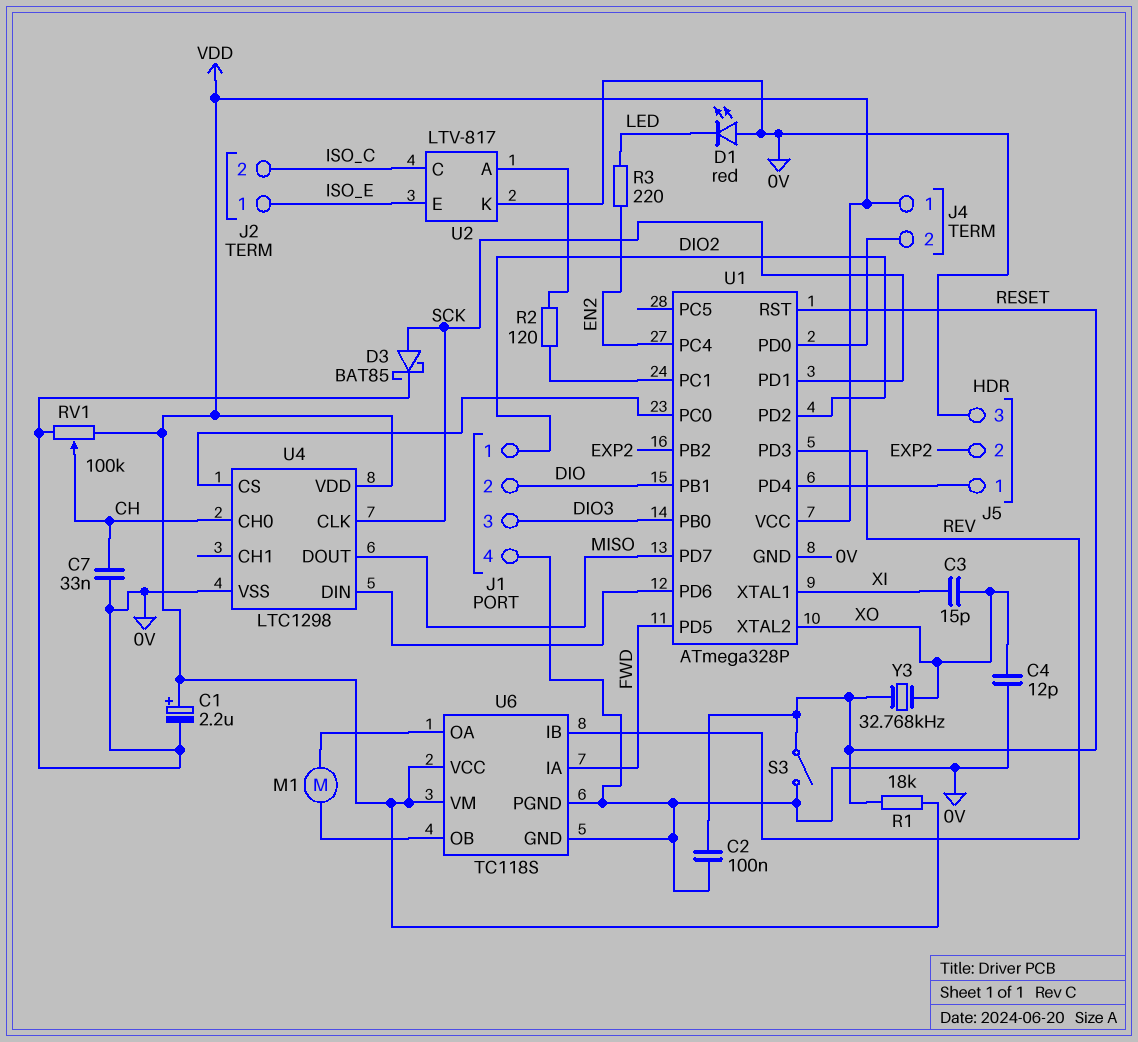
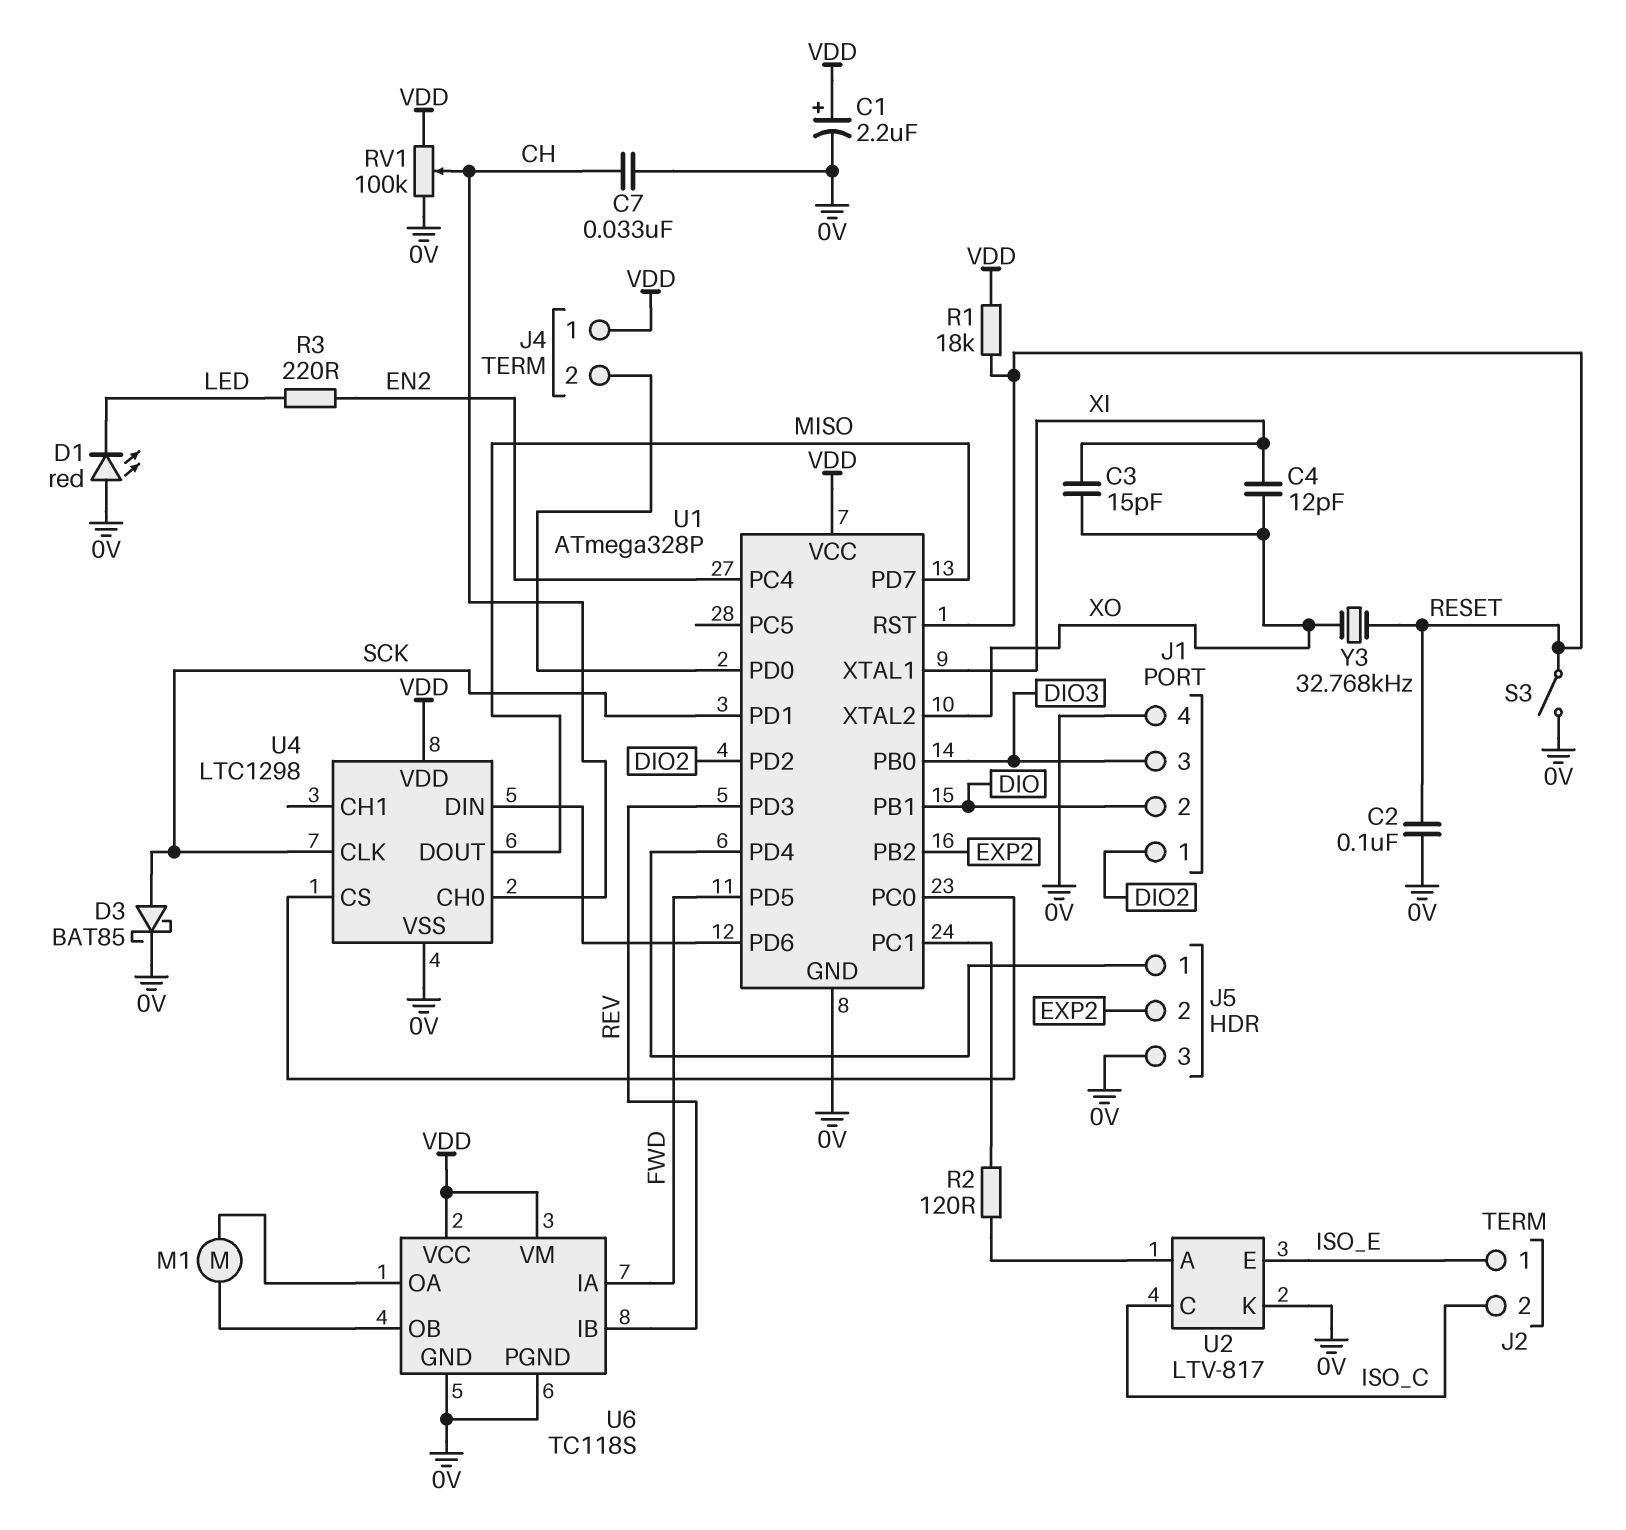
C4: 12pF (0V, XO) -> 12pF (XI, XO)

